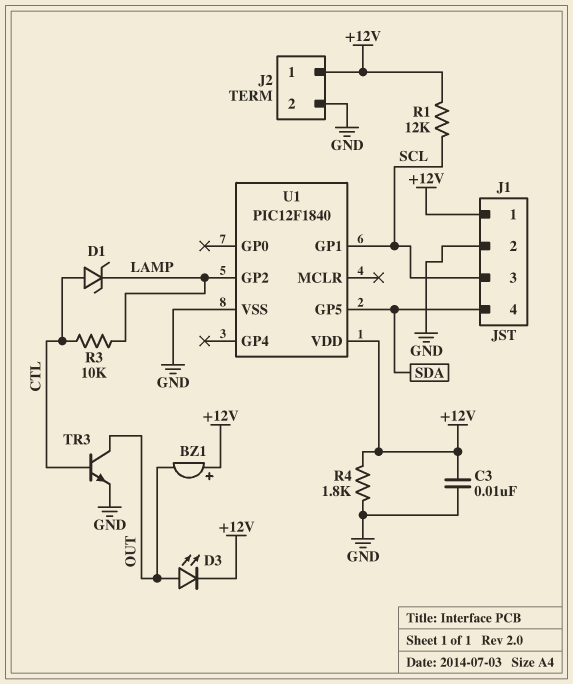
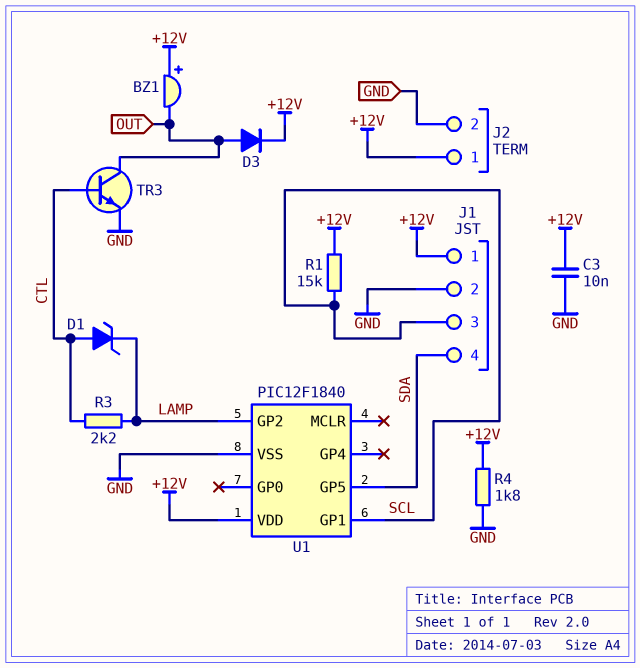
D3: LED (A OUT, K +12V) -> diode (A OUT, K +12V)
R1: 12k (+12V, SCL) -> 15k (+12V, SCL)
R3: 10k (CTL, LAMP) -> 2.2k (CTL, LAMP)

